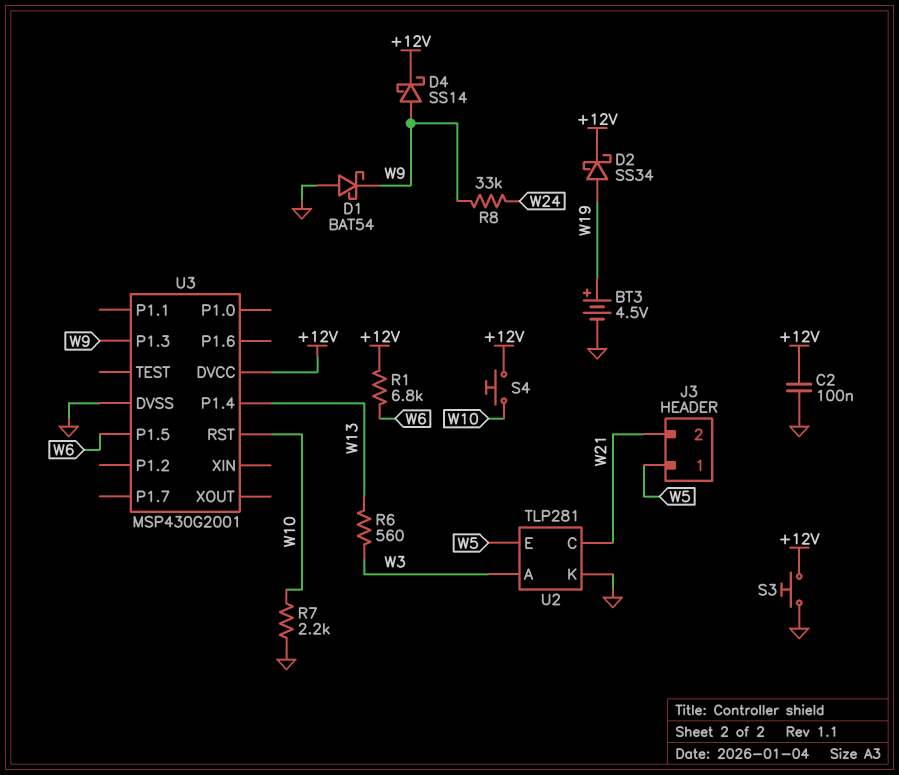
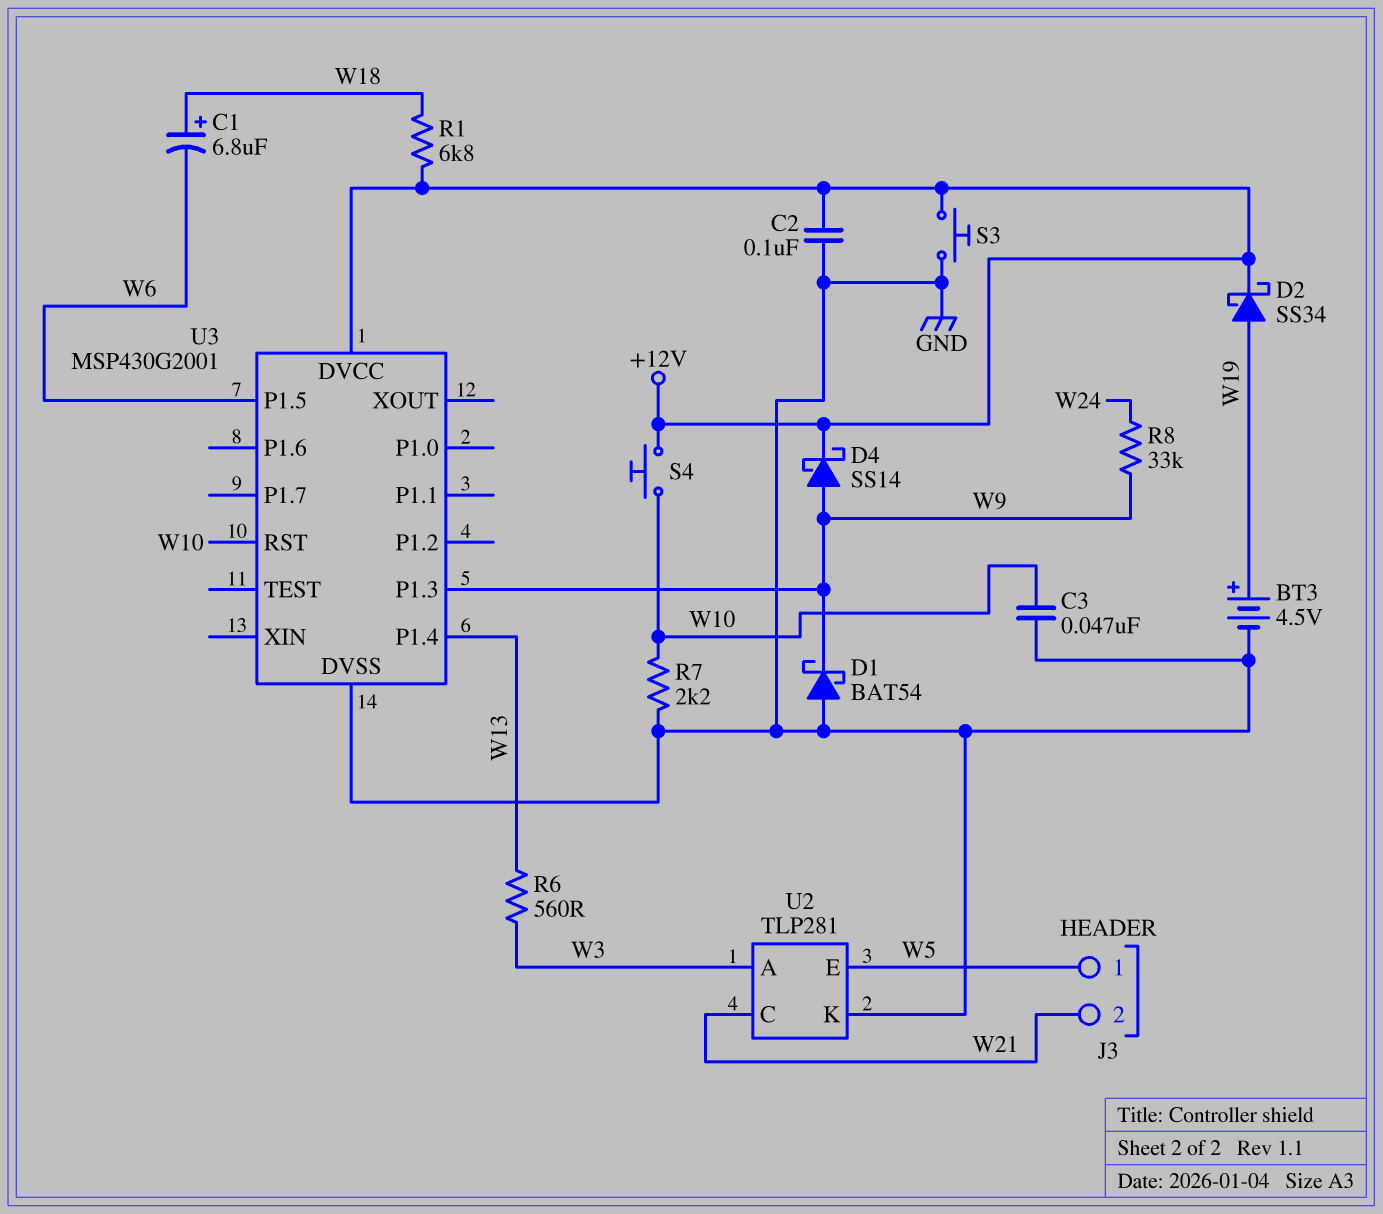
C1: none -> 6.8uF (plus W18, minus W6)
C3: none -> 47nF (GND, W10)
R1: 6.8k (+12V, W6) -> 6.8k (+12V, W18)

